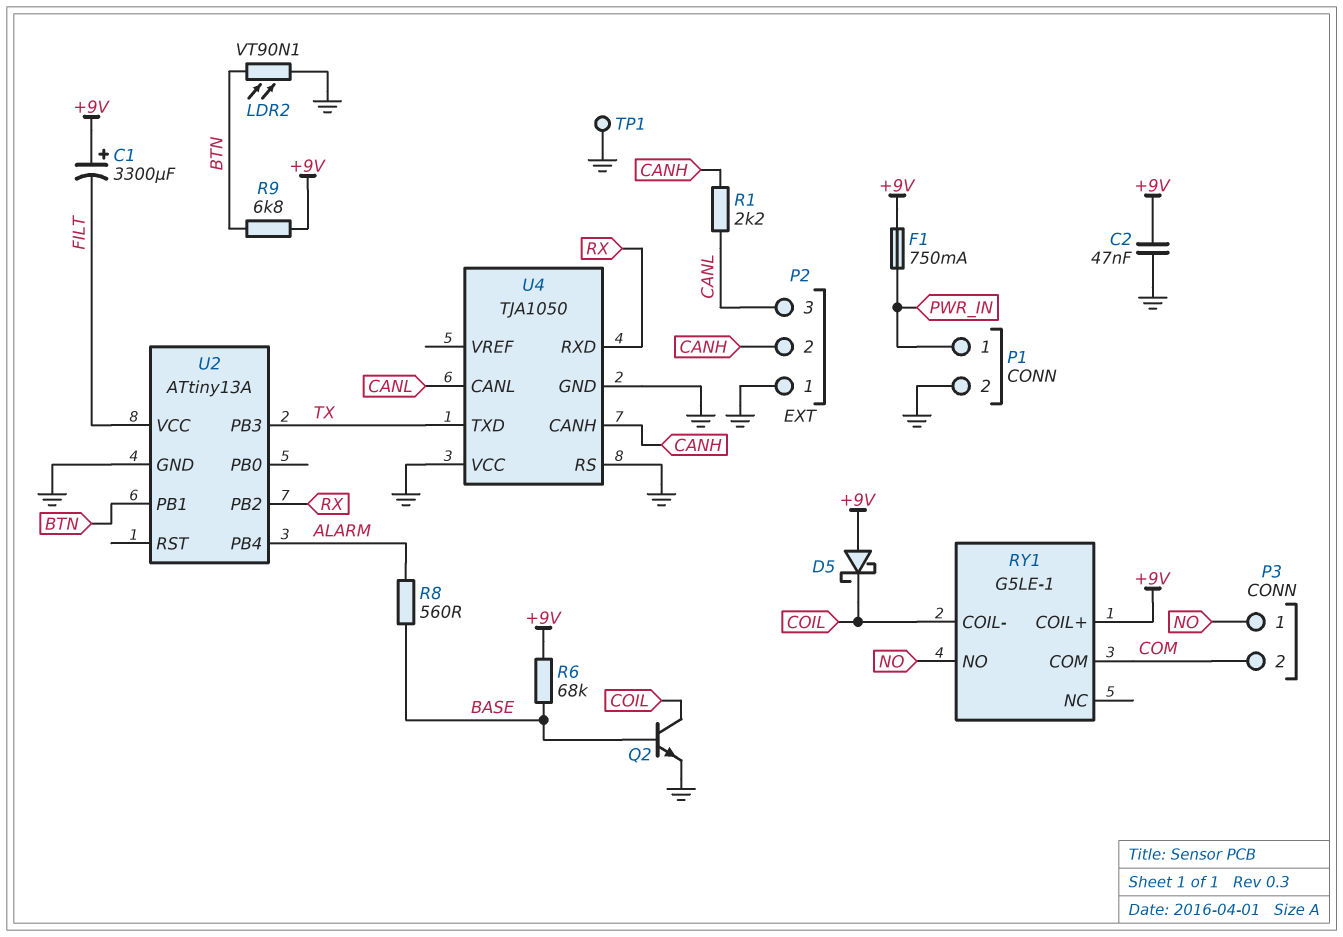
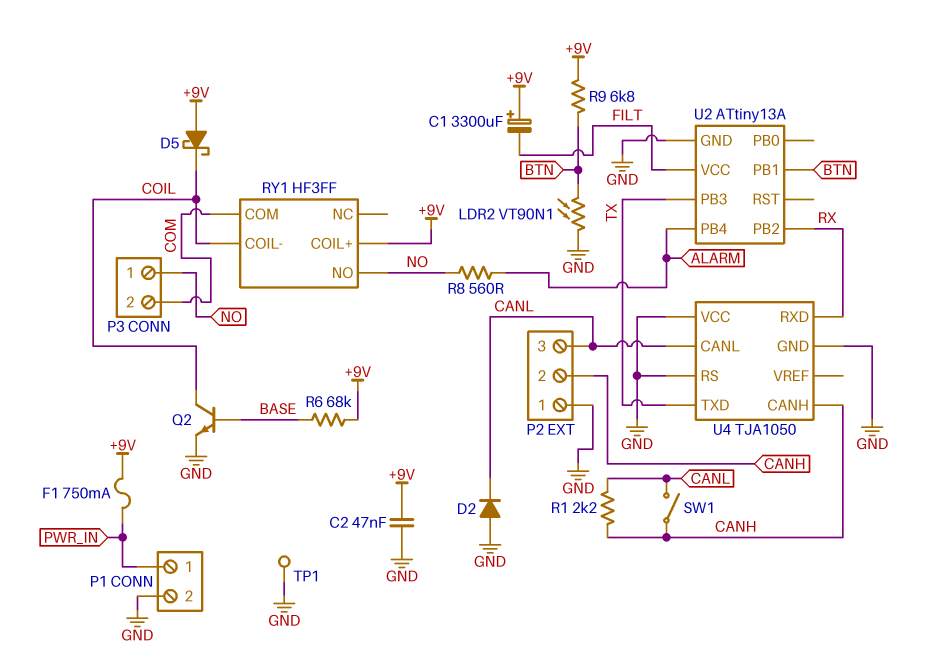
D2: none -> diode (A GND, K CANL)
R8: 560 (ALARM, BASE) -> 560 (ALARM, NO)
RY1: G5LE-1 -> HF3FF
SW1: none -> switch (CANH, CANL)

